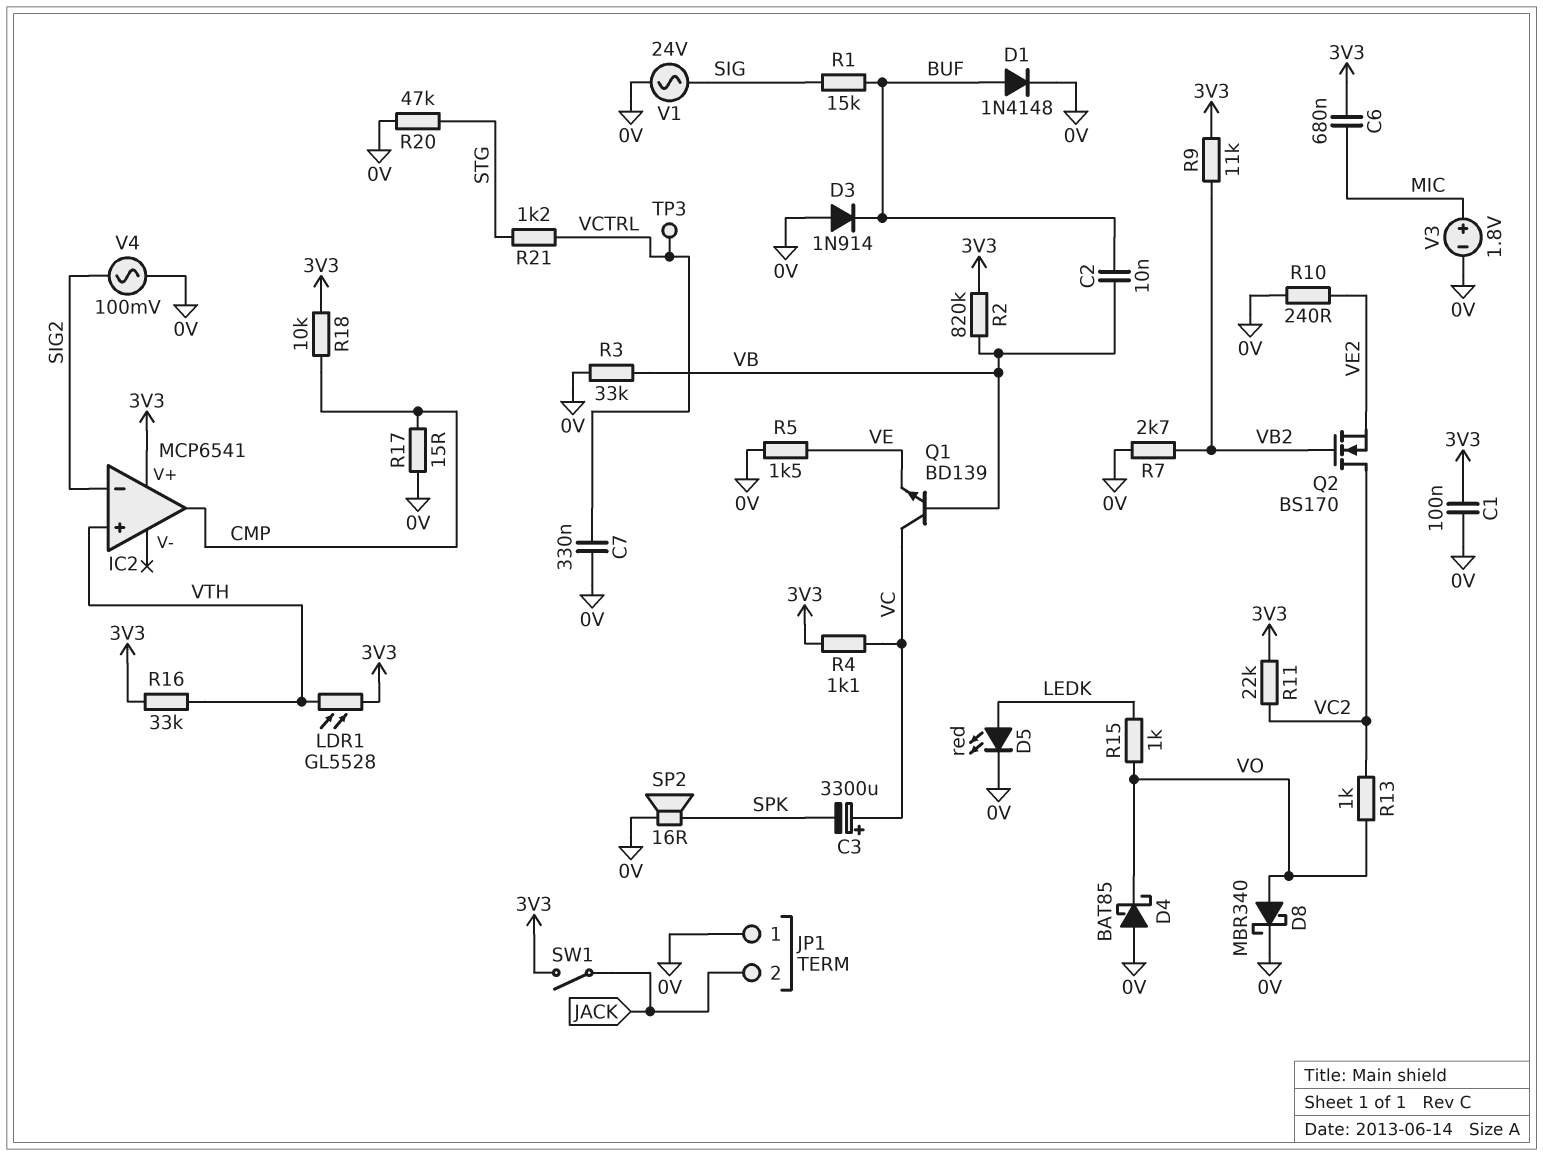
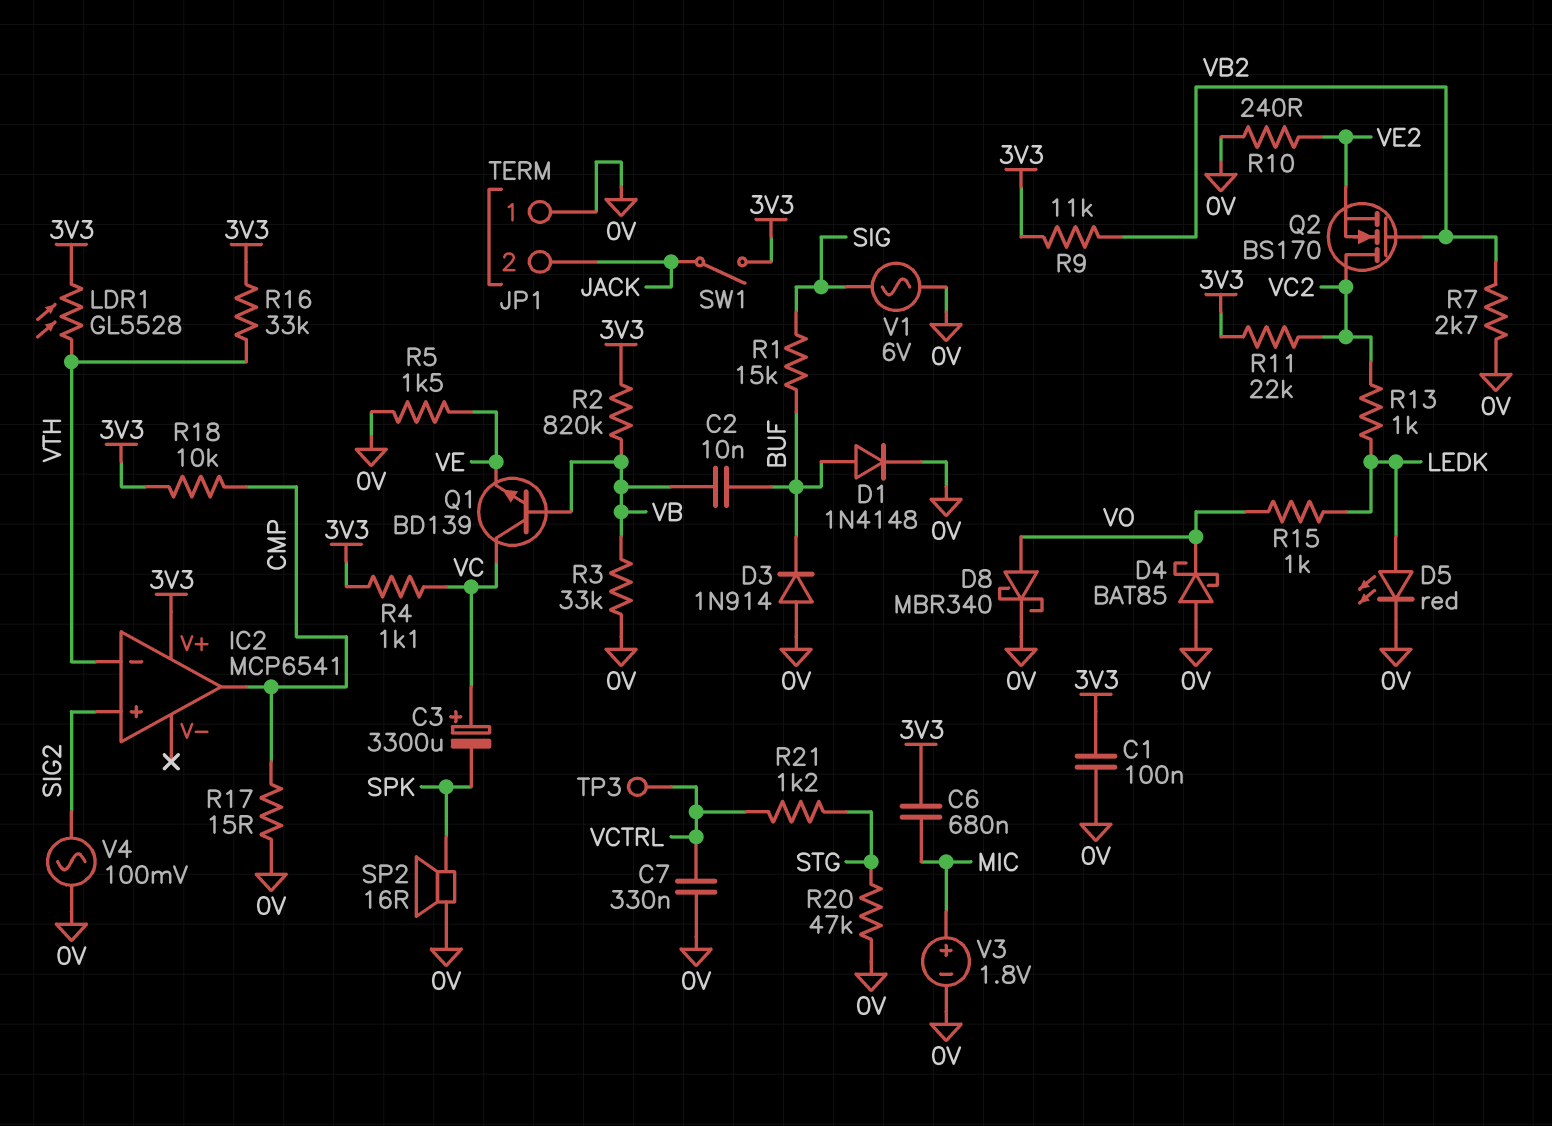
IC2 pin in+: VTH -> SIG2
IC2 pin in-: SIG2 -> VTH
R13: 1k (VC2, VO) -> 1k (LEDK, VC2)
V1: AC 24V (0V, SIG) -> AC 6V (0V, SIG)

